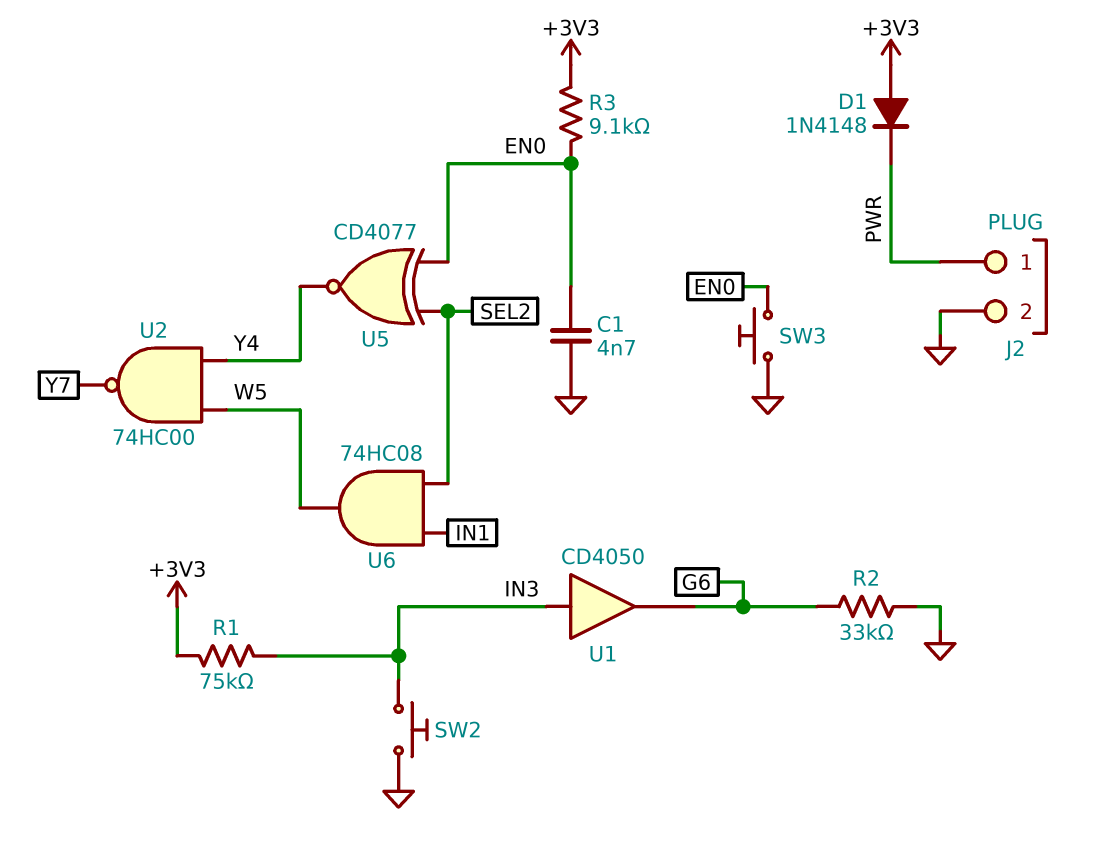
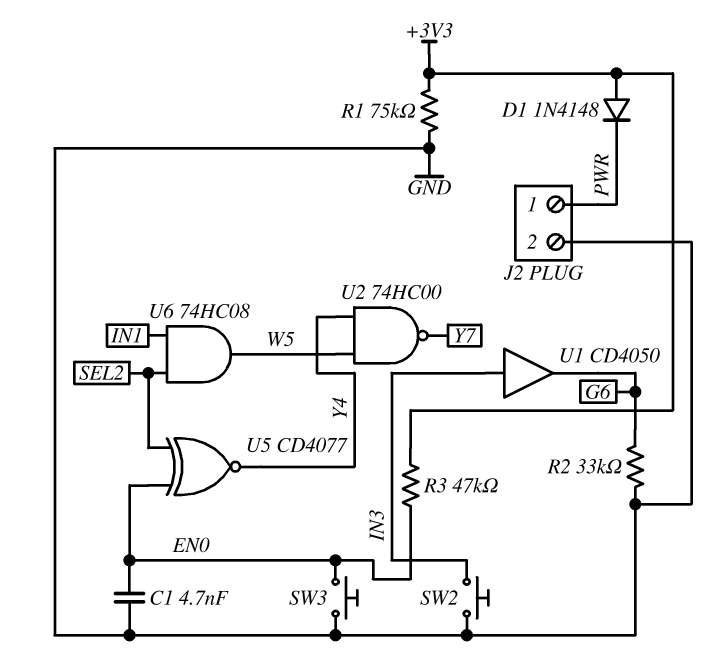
R1: 75k (+3V3, IN3) -> 75k (+3V3, GND)
R3: 9.1k (+3V3, EN0) -> 47k (+3V3, EN0)

